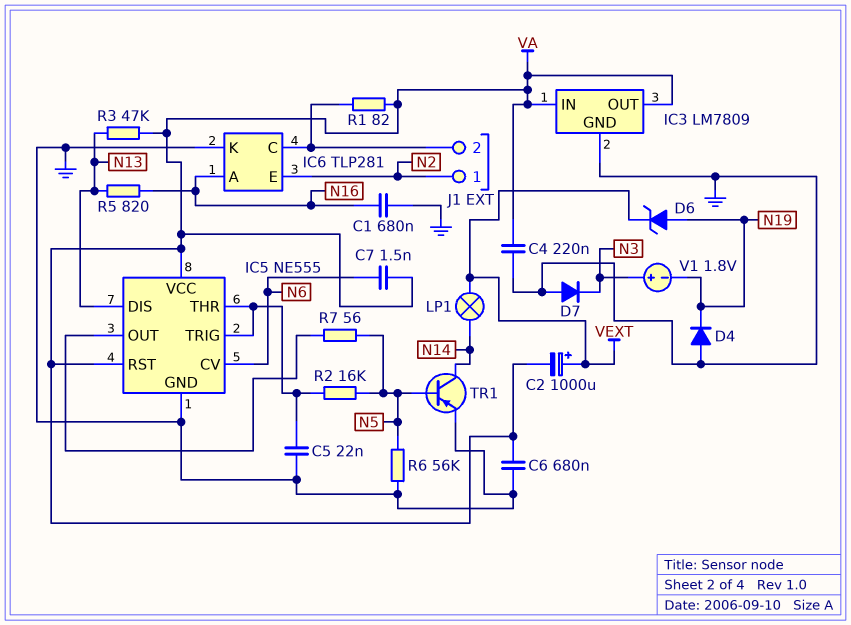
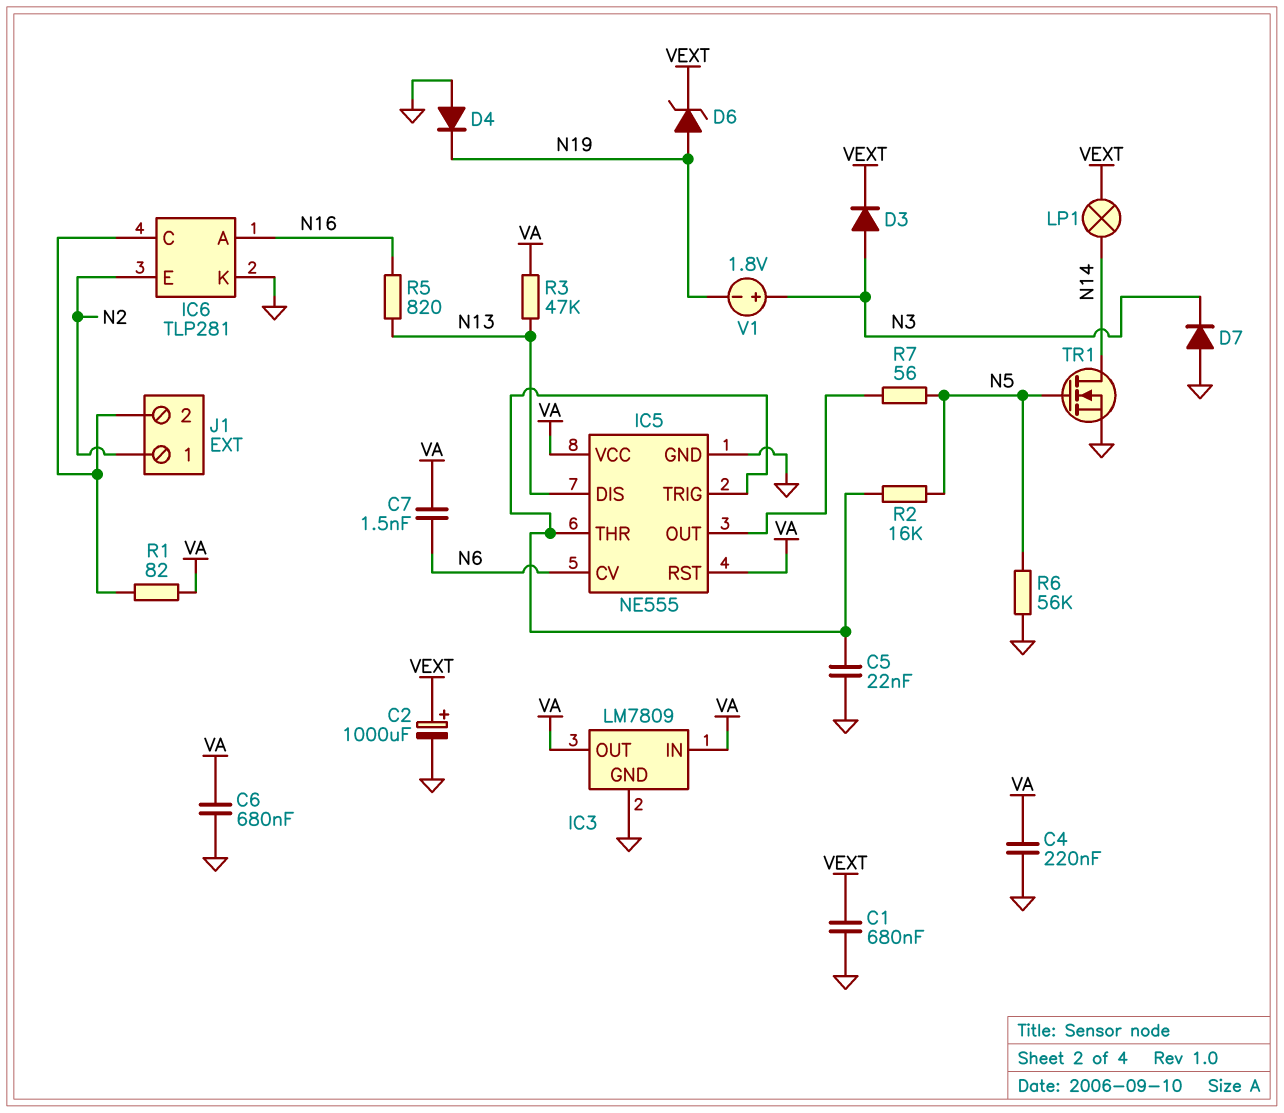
C1: 680nF (GND, N16) -> 680nF (GND, VEXT)
C2: 1000uF (plus VEXT, minus VA) -> 1000uF (plus VEXT, minus GND)
D3: none -> diode (A N3, K VEXT)
TR1: PNP (B N5, C N14, E GND) -> NMOS (G N5, D N14, S GND)

